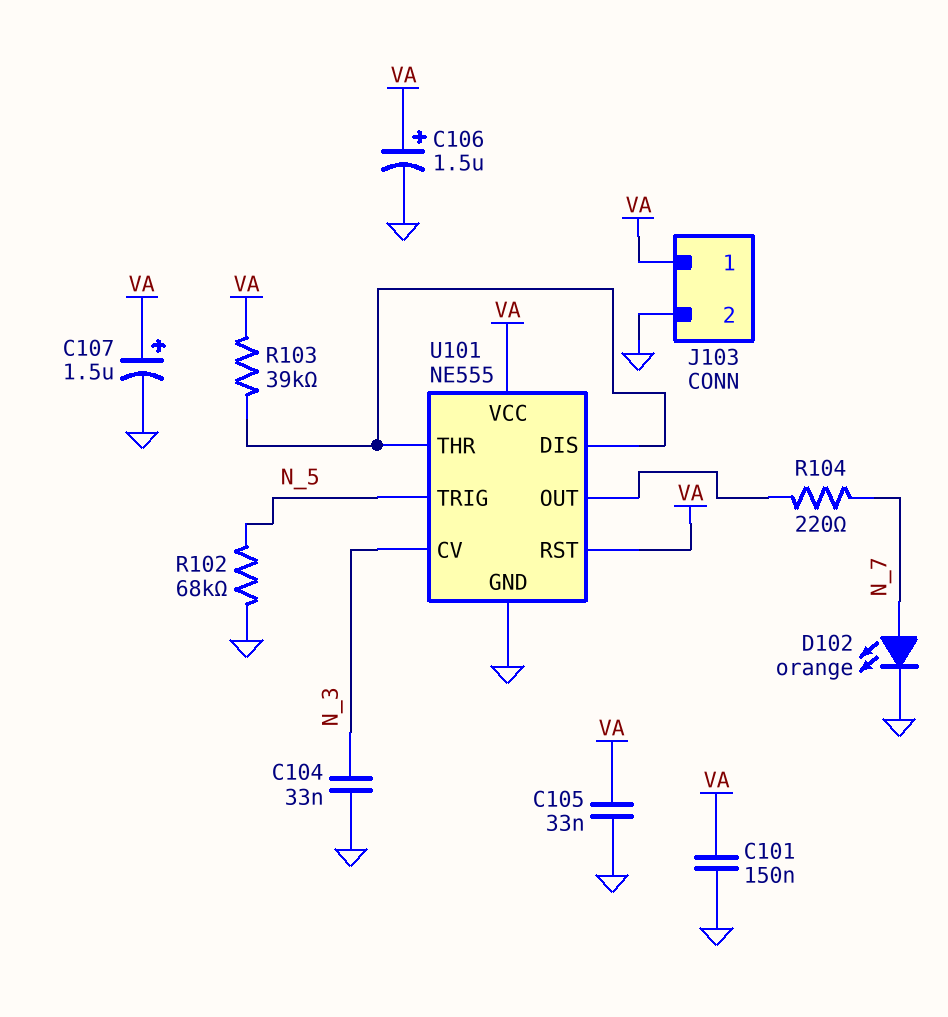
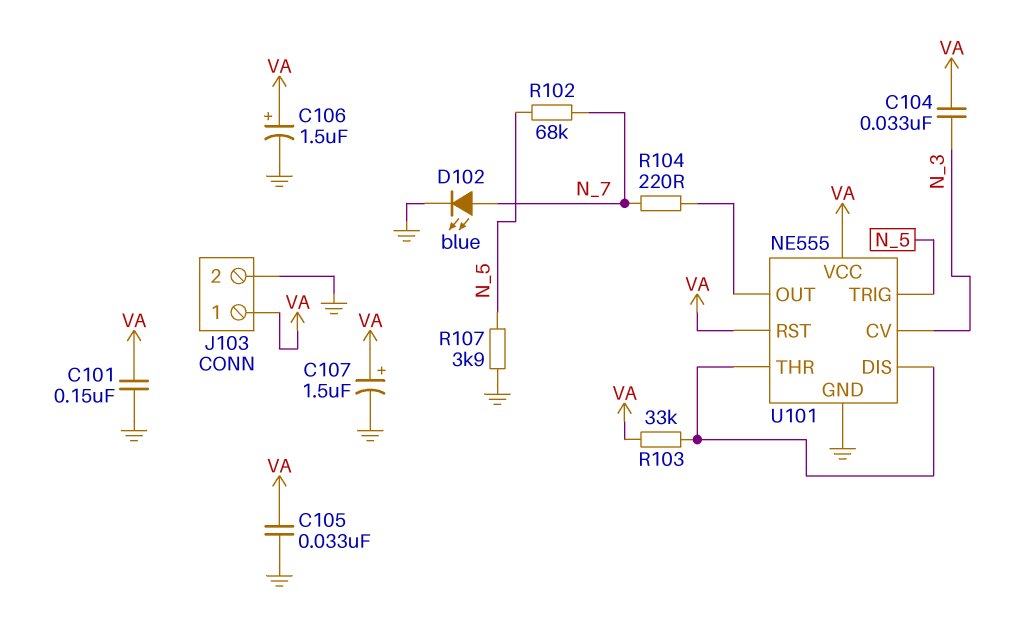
C104: 33nF (GND, N_3) -> 33nF (N_3, VA)
D102: LED orange (A N_7, K GND) -> LED blue (A N_7, K GND)
R102: 68k (GND, N_5) -> 68k (N_5, N_7)
R103: 39k (U101/DIS, VA) -> 33k (U101/DIS, VA)
R107: none -> 3.9k (GND, N_5)

